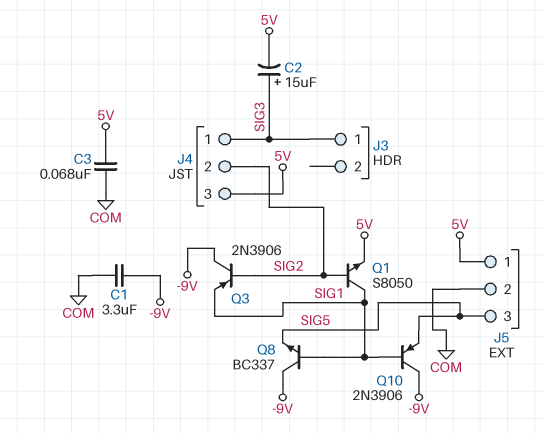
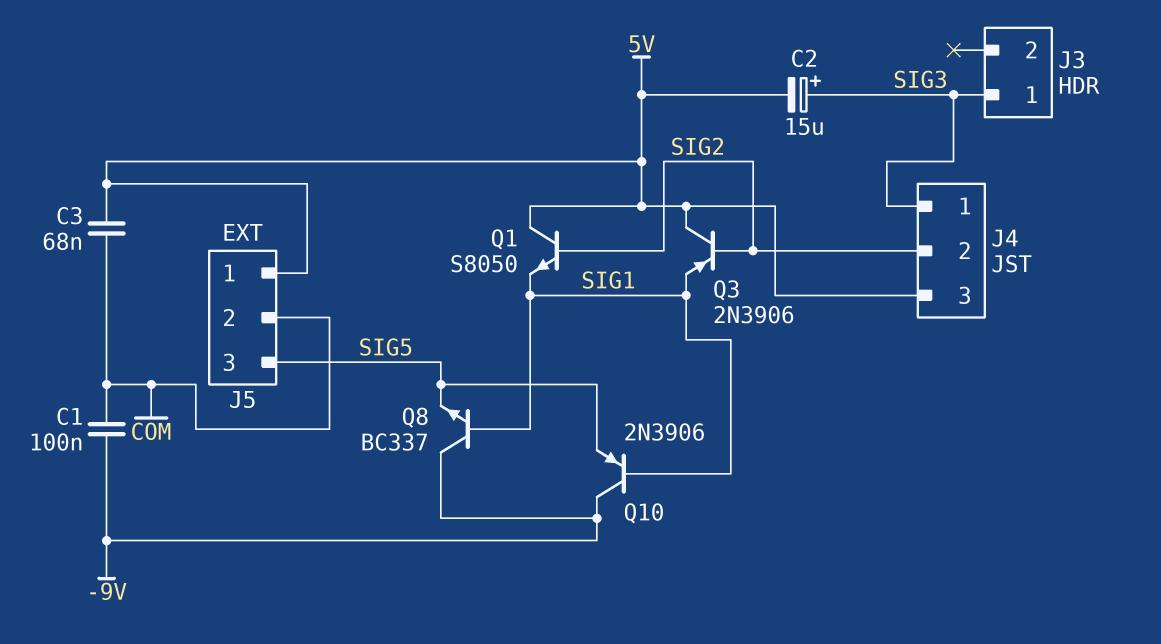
C1: 3.3uF (-9V, COM) -> 100nF (-9V, COM)
Q1: NPN S8050 (B SIG2, C SIG1, E 5V) -> NPN S8050 (B SIG2, C 5V, E SIG1)
Q3: PNP 2N3906 (B SIG2, C -9V, E SIG1) -> PNP 2N3906 (B SIG2, C 5V, E SIG1)

